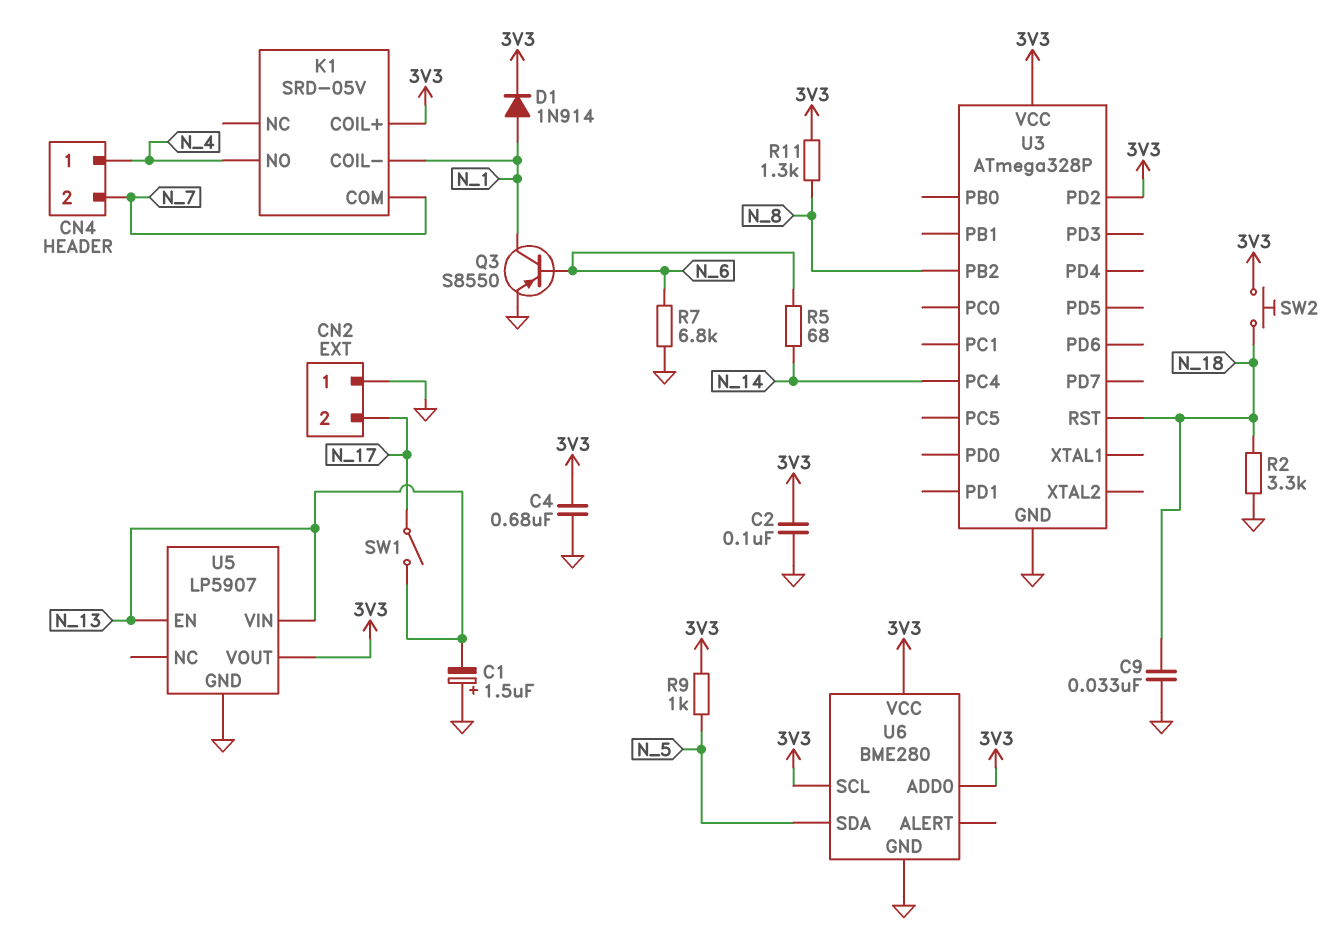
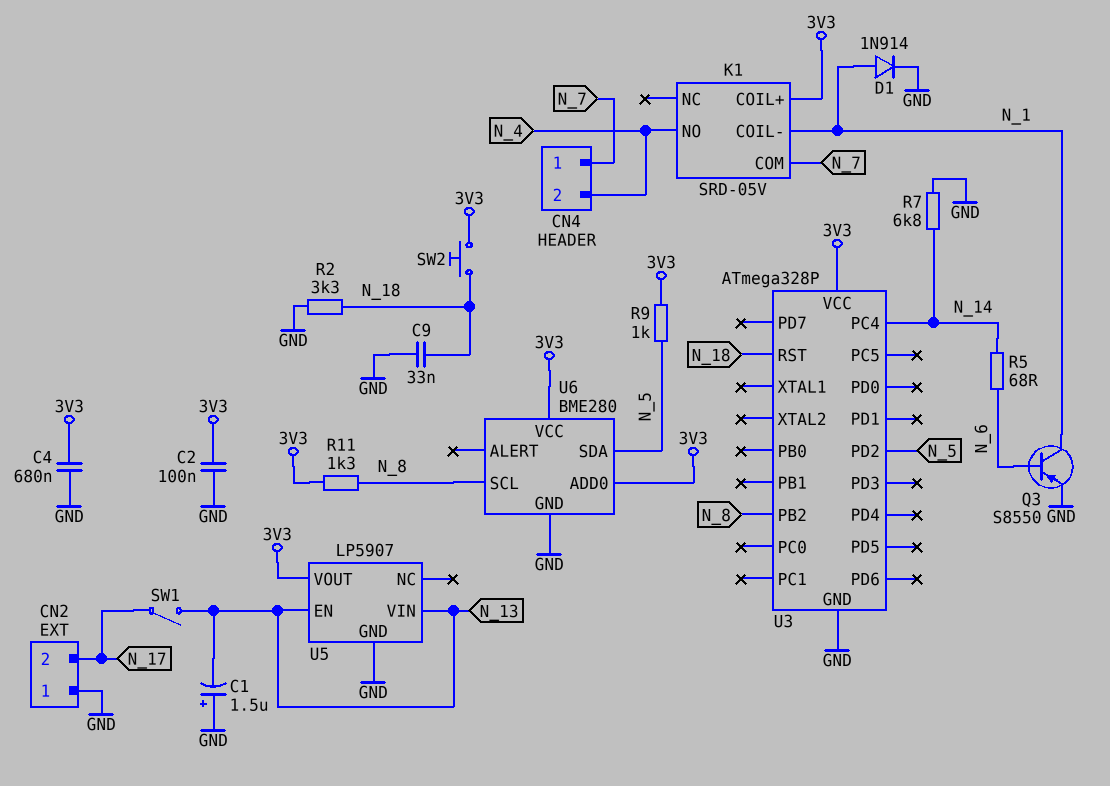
CN4 pin 1: N_4 -> N_7
CN4 pin 2: N_7 -> N_4
D1: diode 1N914 (A N_1, K 3V3) -> diode 1N914 (A N_1, K GND)
R7: 6.8k (GND, N_6) -> 6.8k (GND, N_14)
U3 pin PD2: 3V3 -> N_5
U6 pin SCL: 3V3 -> N_8

